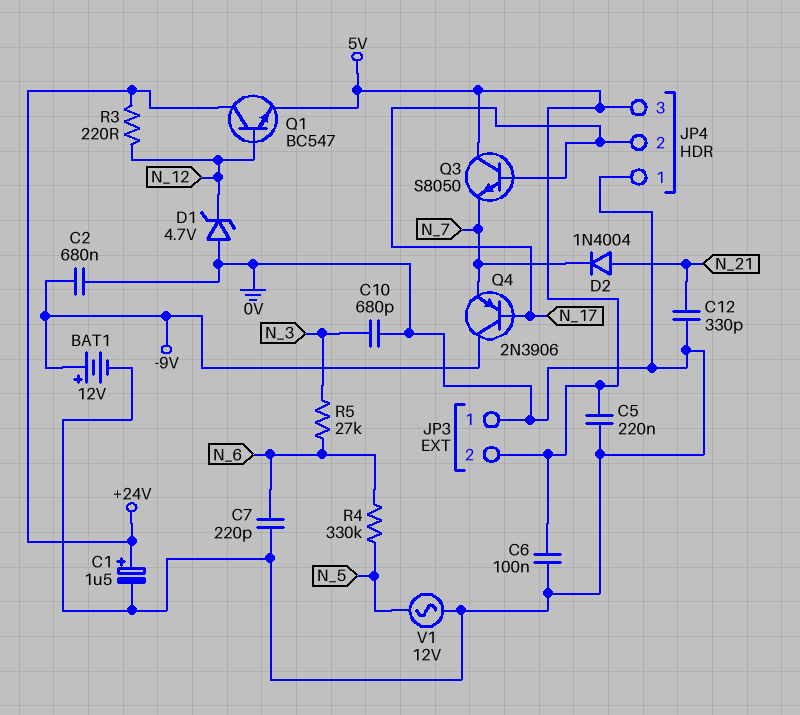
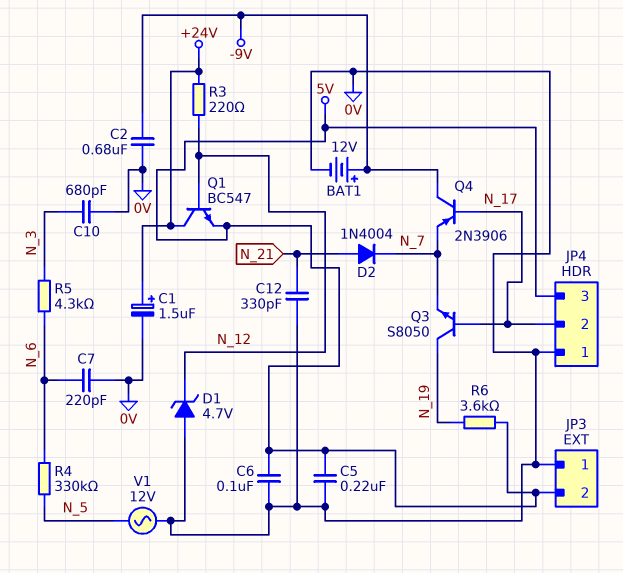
Q3: NPN S8050 (B N_17, C 5V, E N_7) -> NPN S8050 (B N_17, C N_19, E N_7)
R5: 27k (N_3, N_6) -> 4.3k (N_3, N_6)
R6: none -> 3.6k (5V, N_19)

